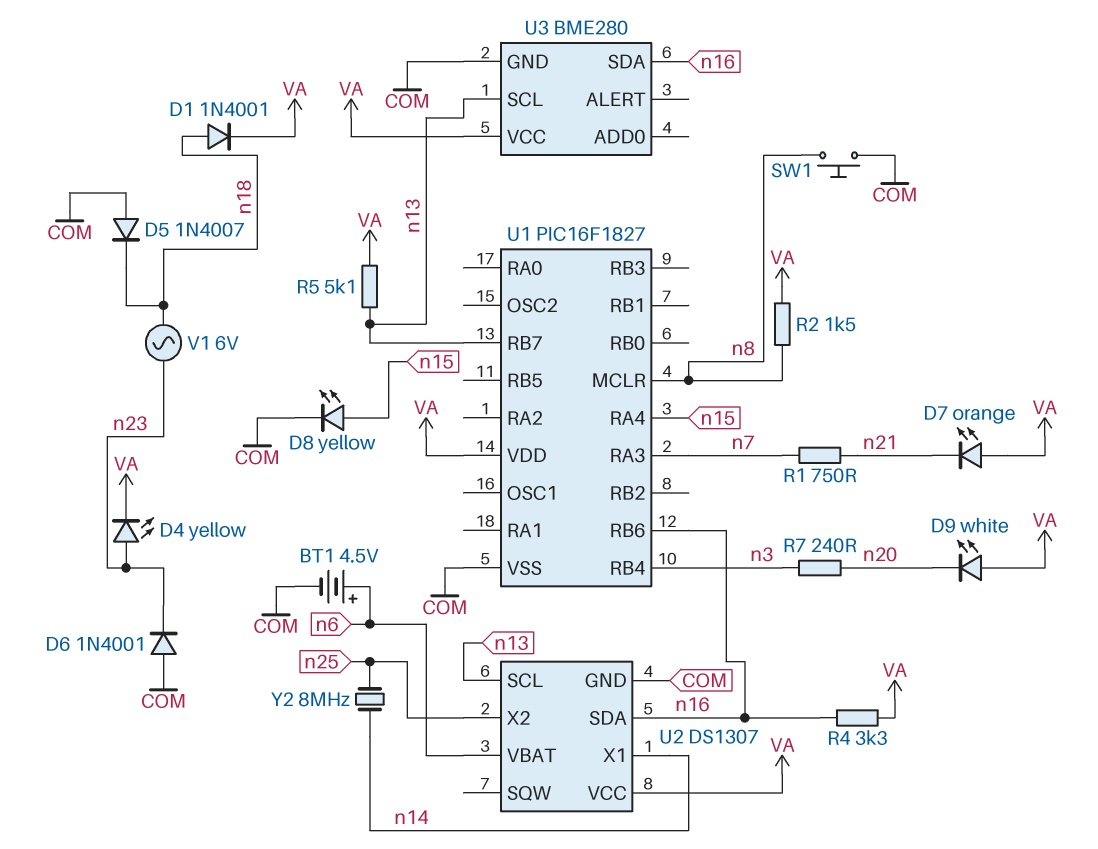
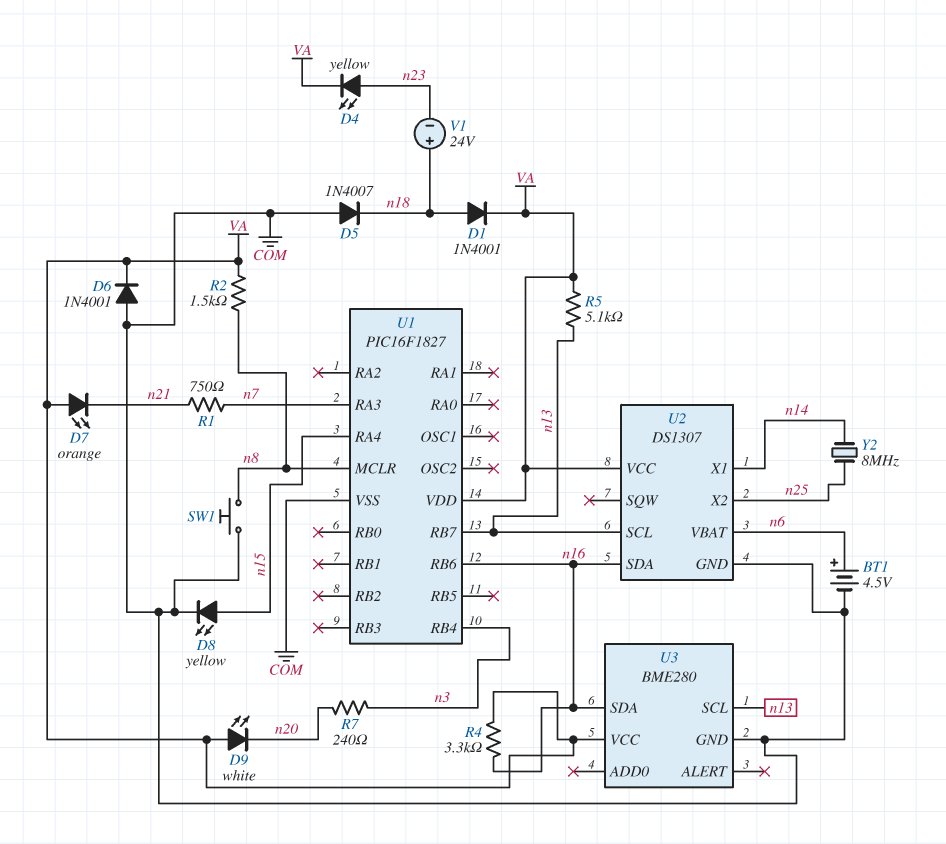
D6: diode 1N4001 (A COM, K n23) -> diode 1N4001 (A COM, K VA)
V1: AC 6V (n18, n23) -> 24V (plus n18, minus n23)

